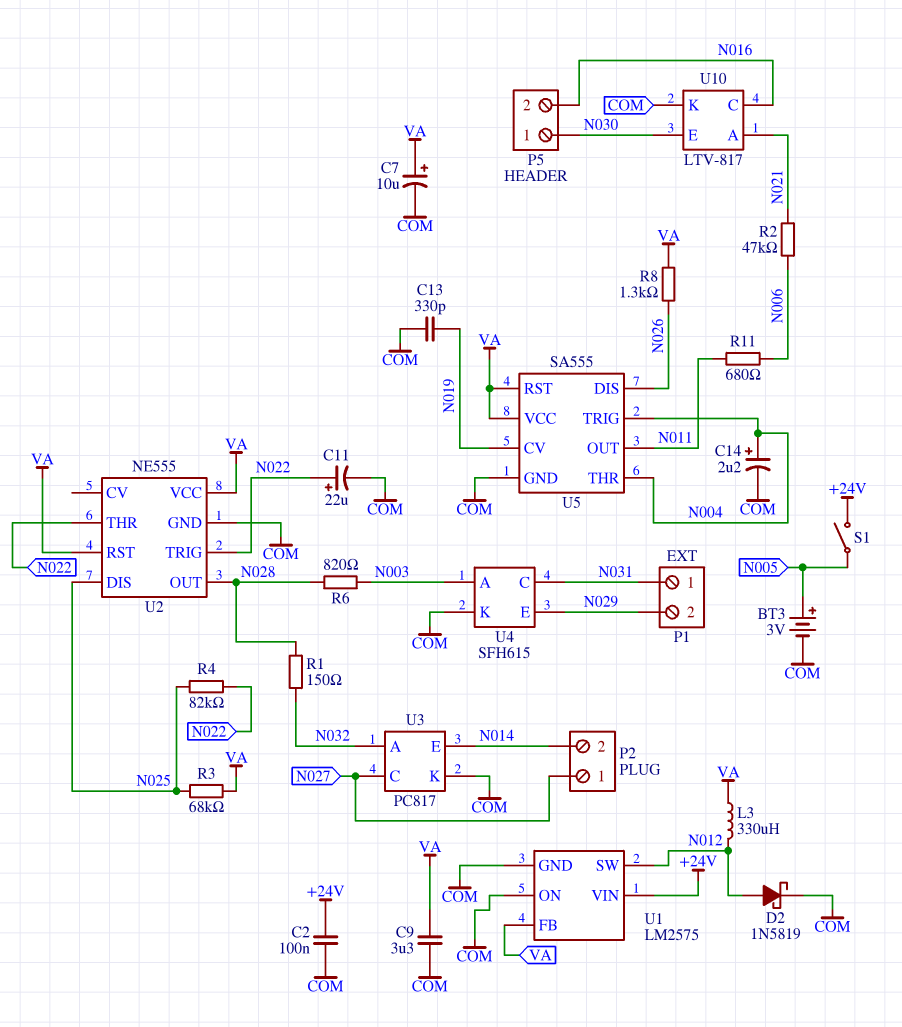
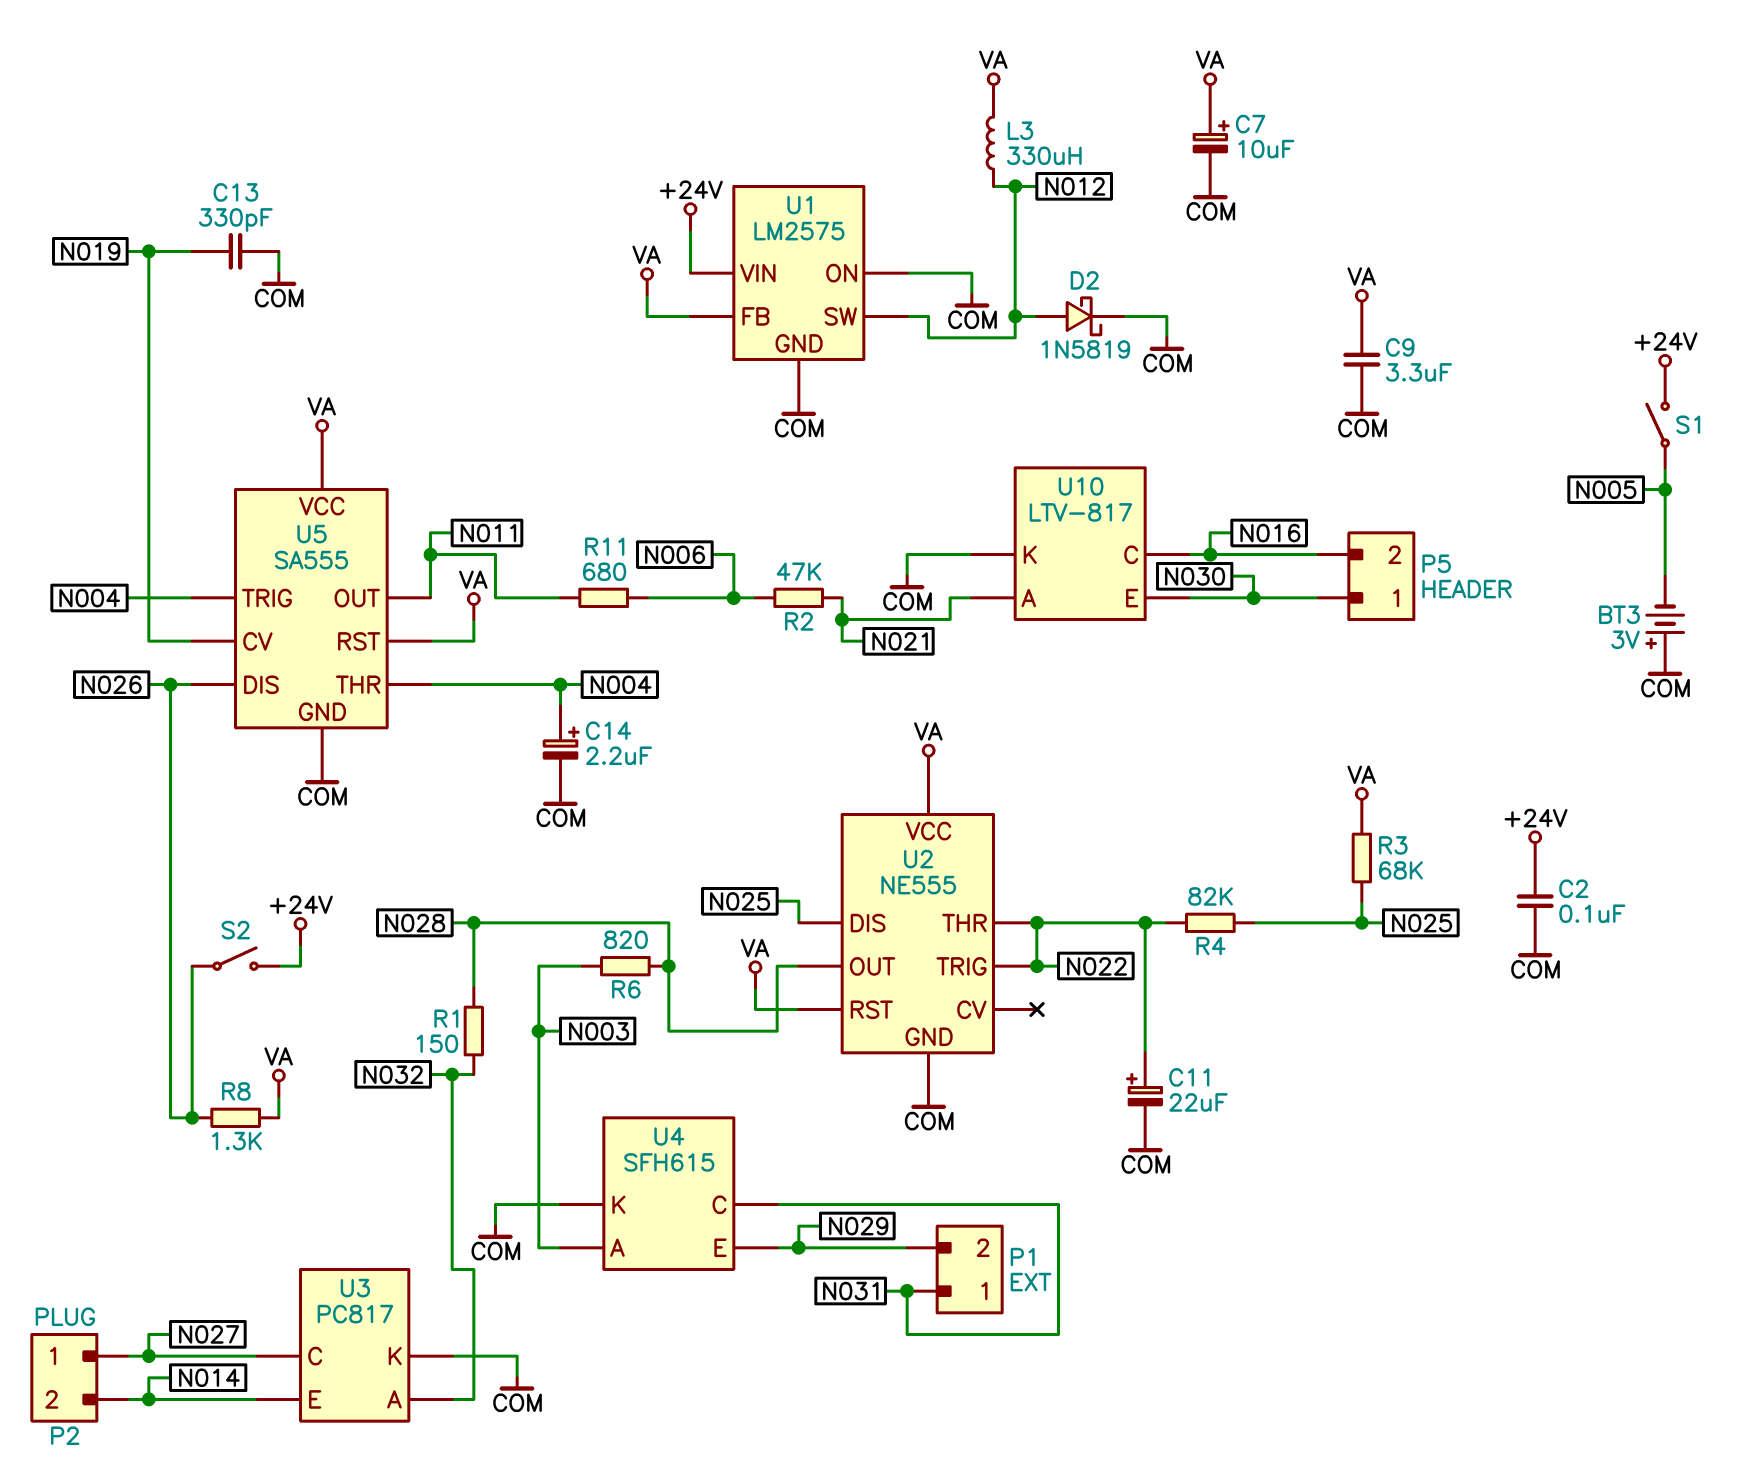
BT3: 3V (plus N005, minus COM) -> 3V (plus COM, minus N005)
S2: none -> switch (+24V, N026)

